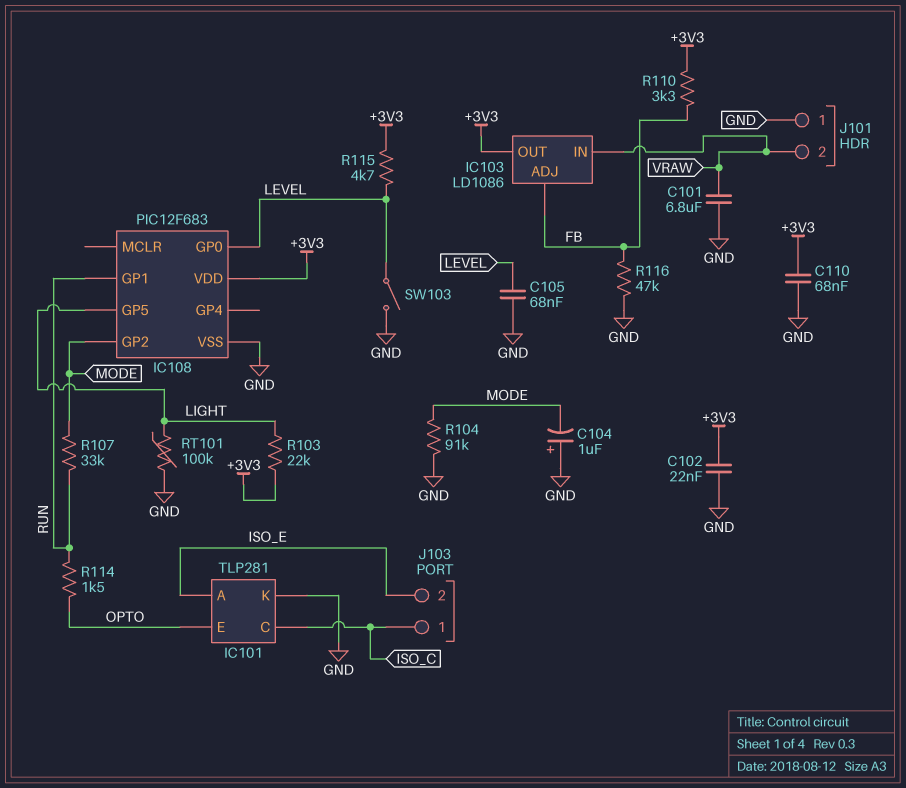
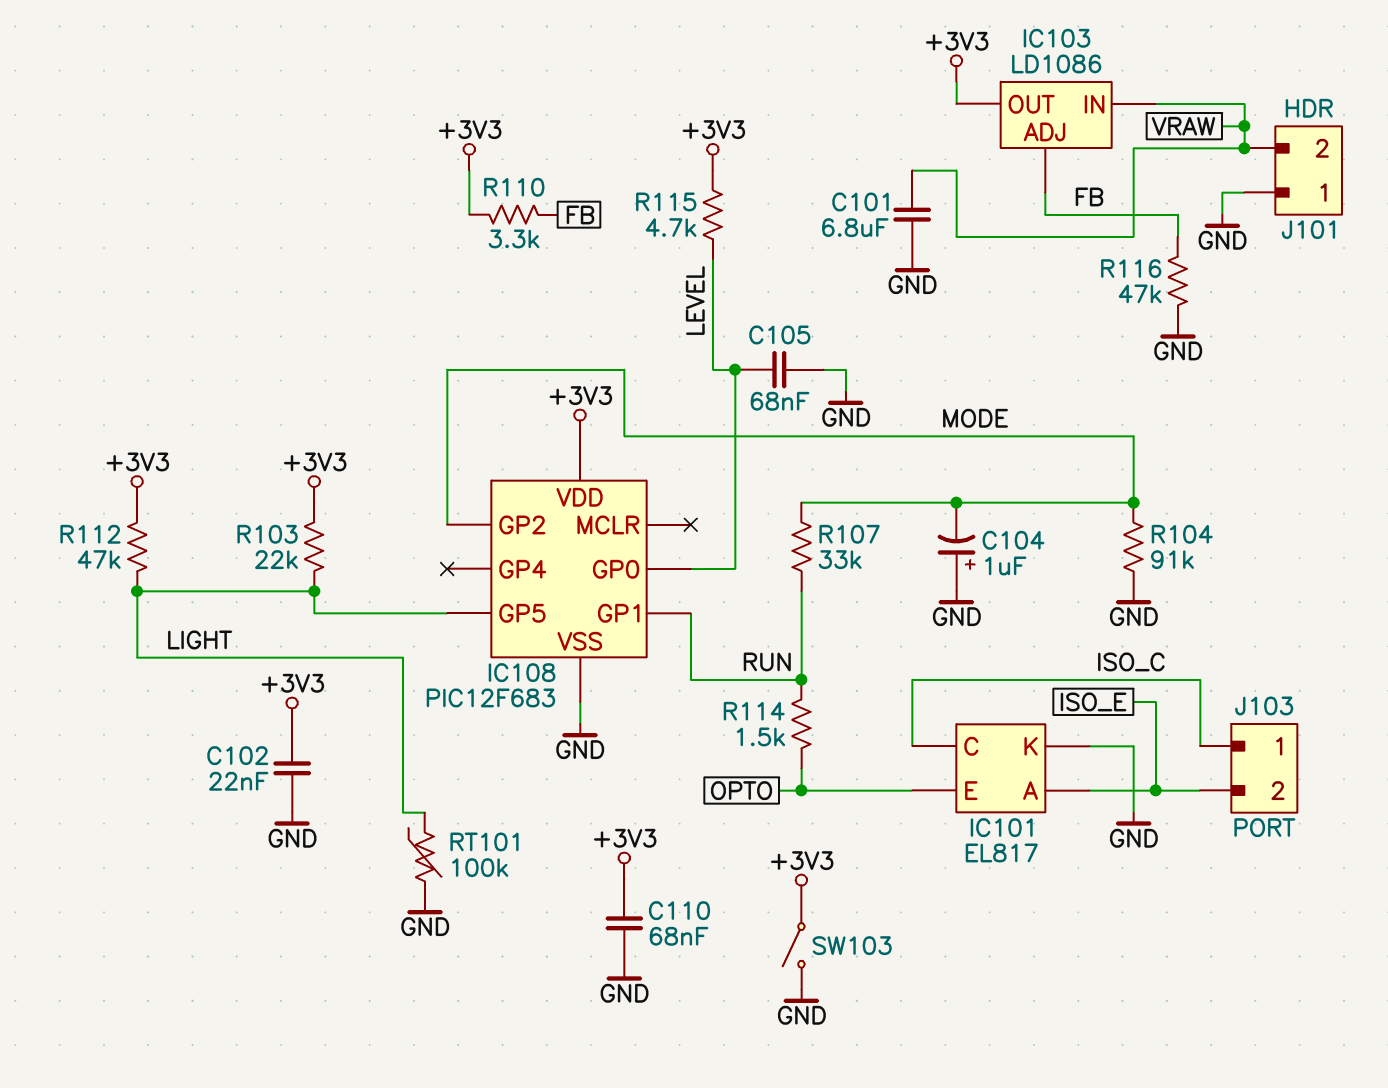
IC101: TLP281 -> EL817
R112: none -> 47k (+3V3, LIGHT)
SW103: switch (GND, LEVEL) -> switch (+3V3, GND)

